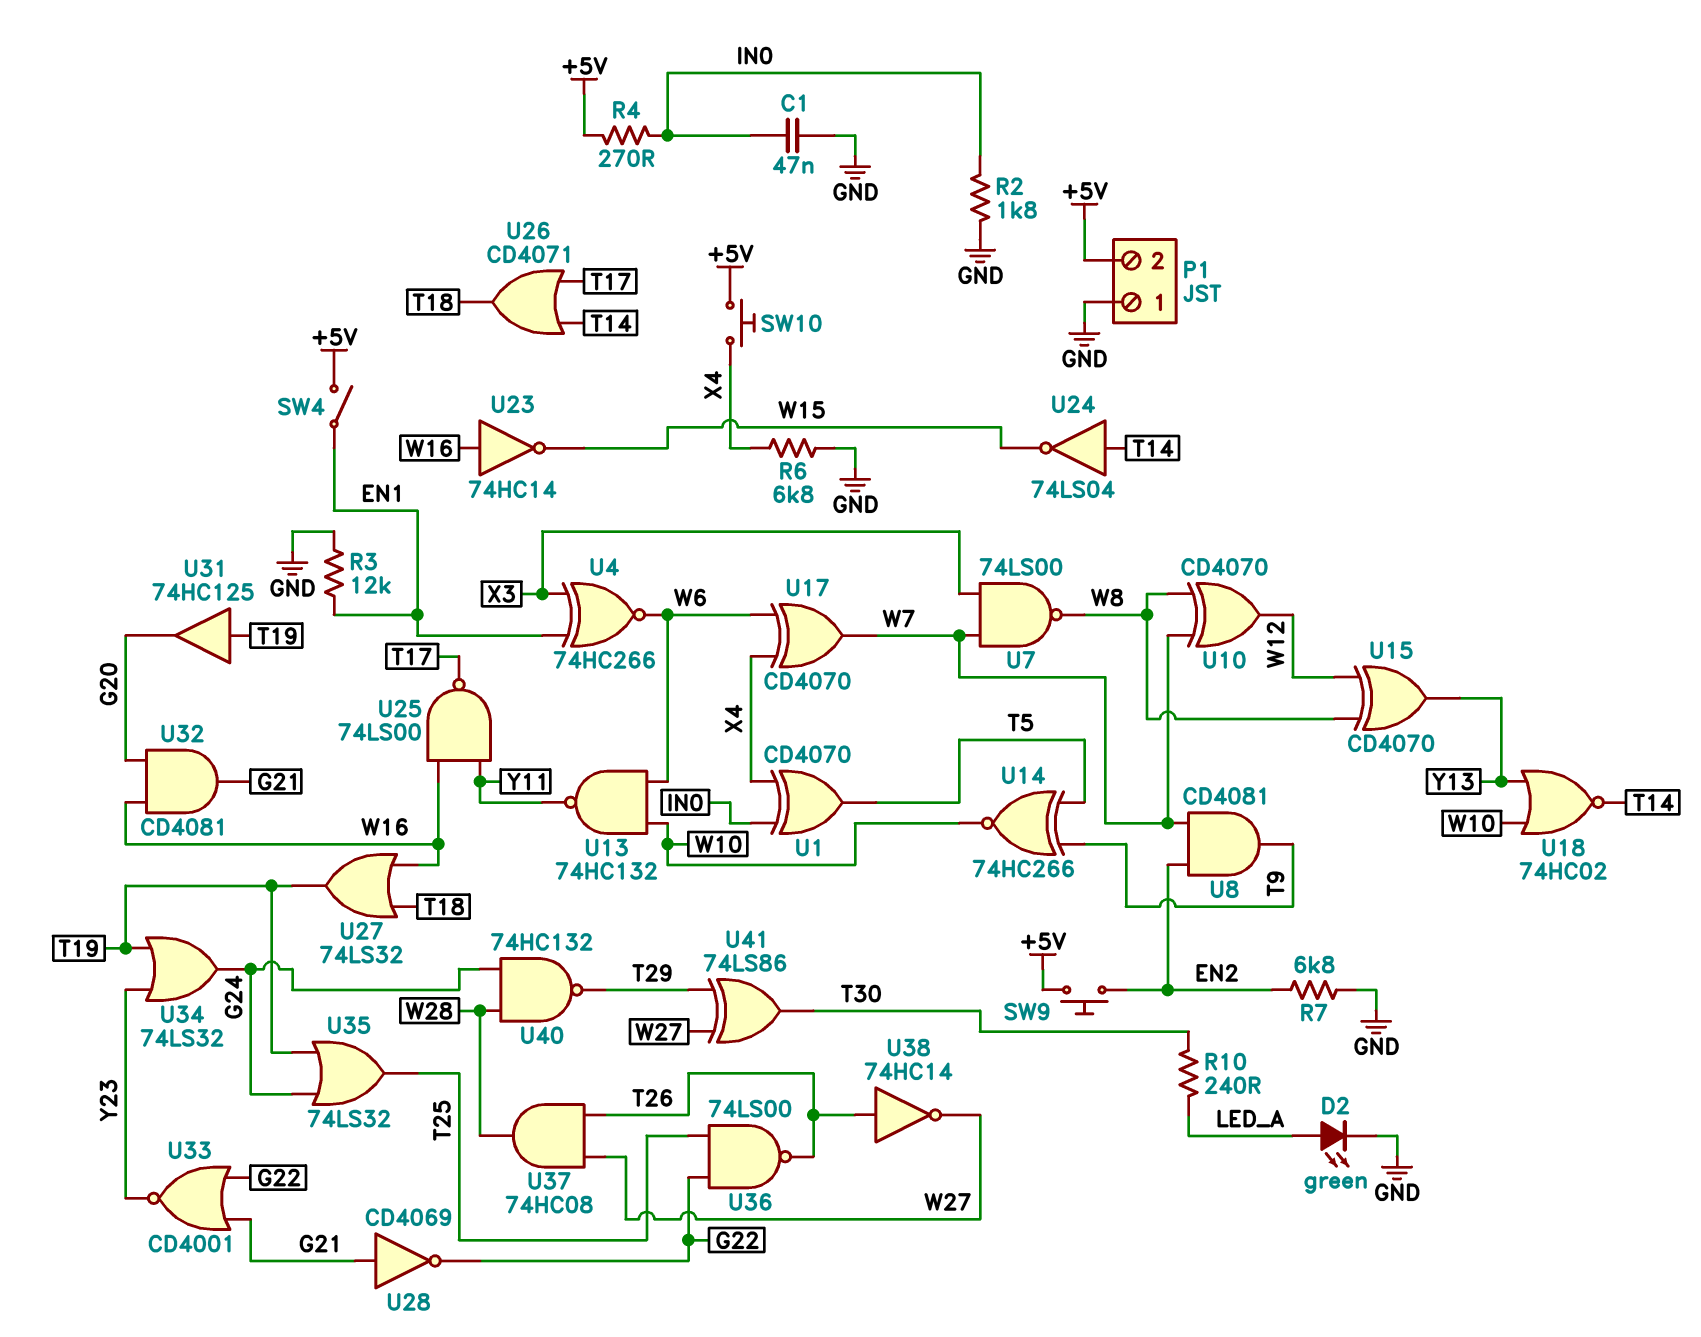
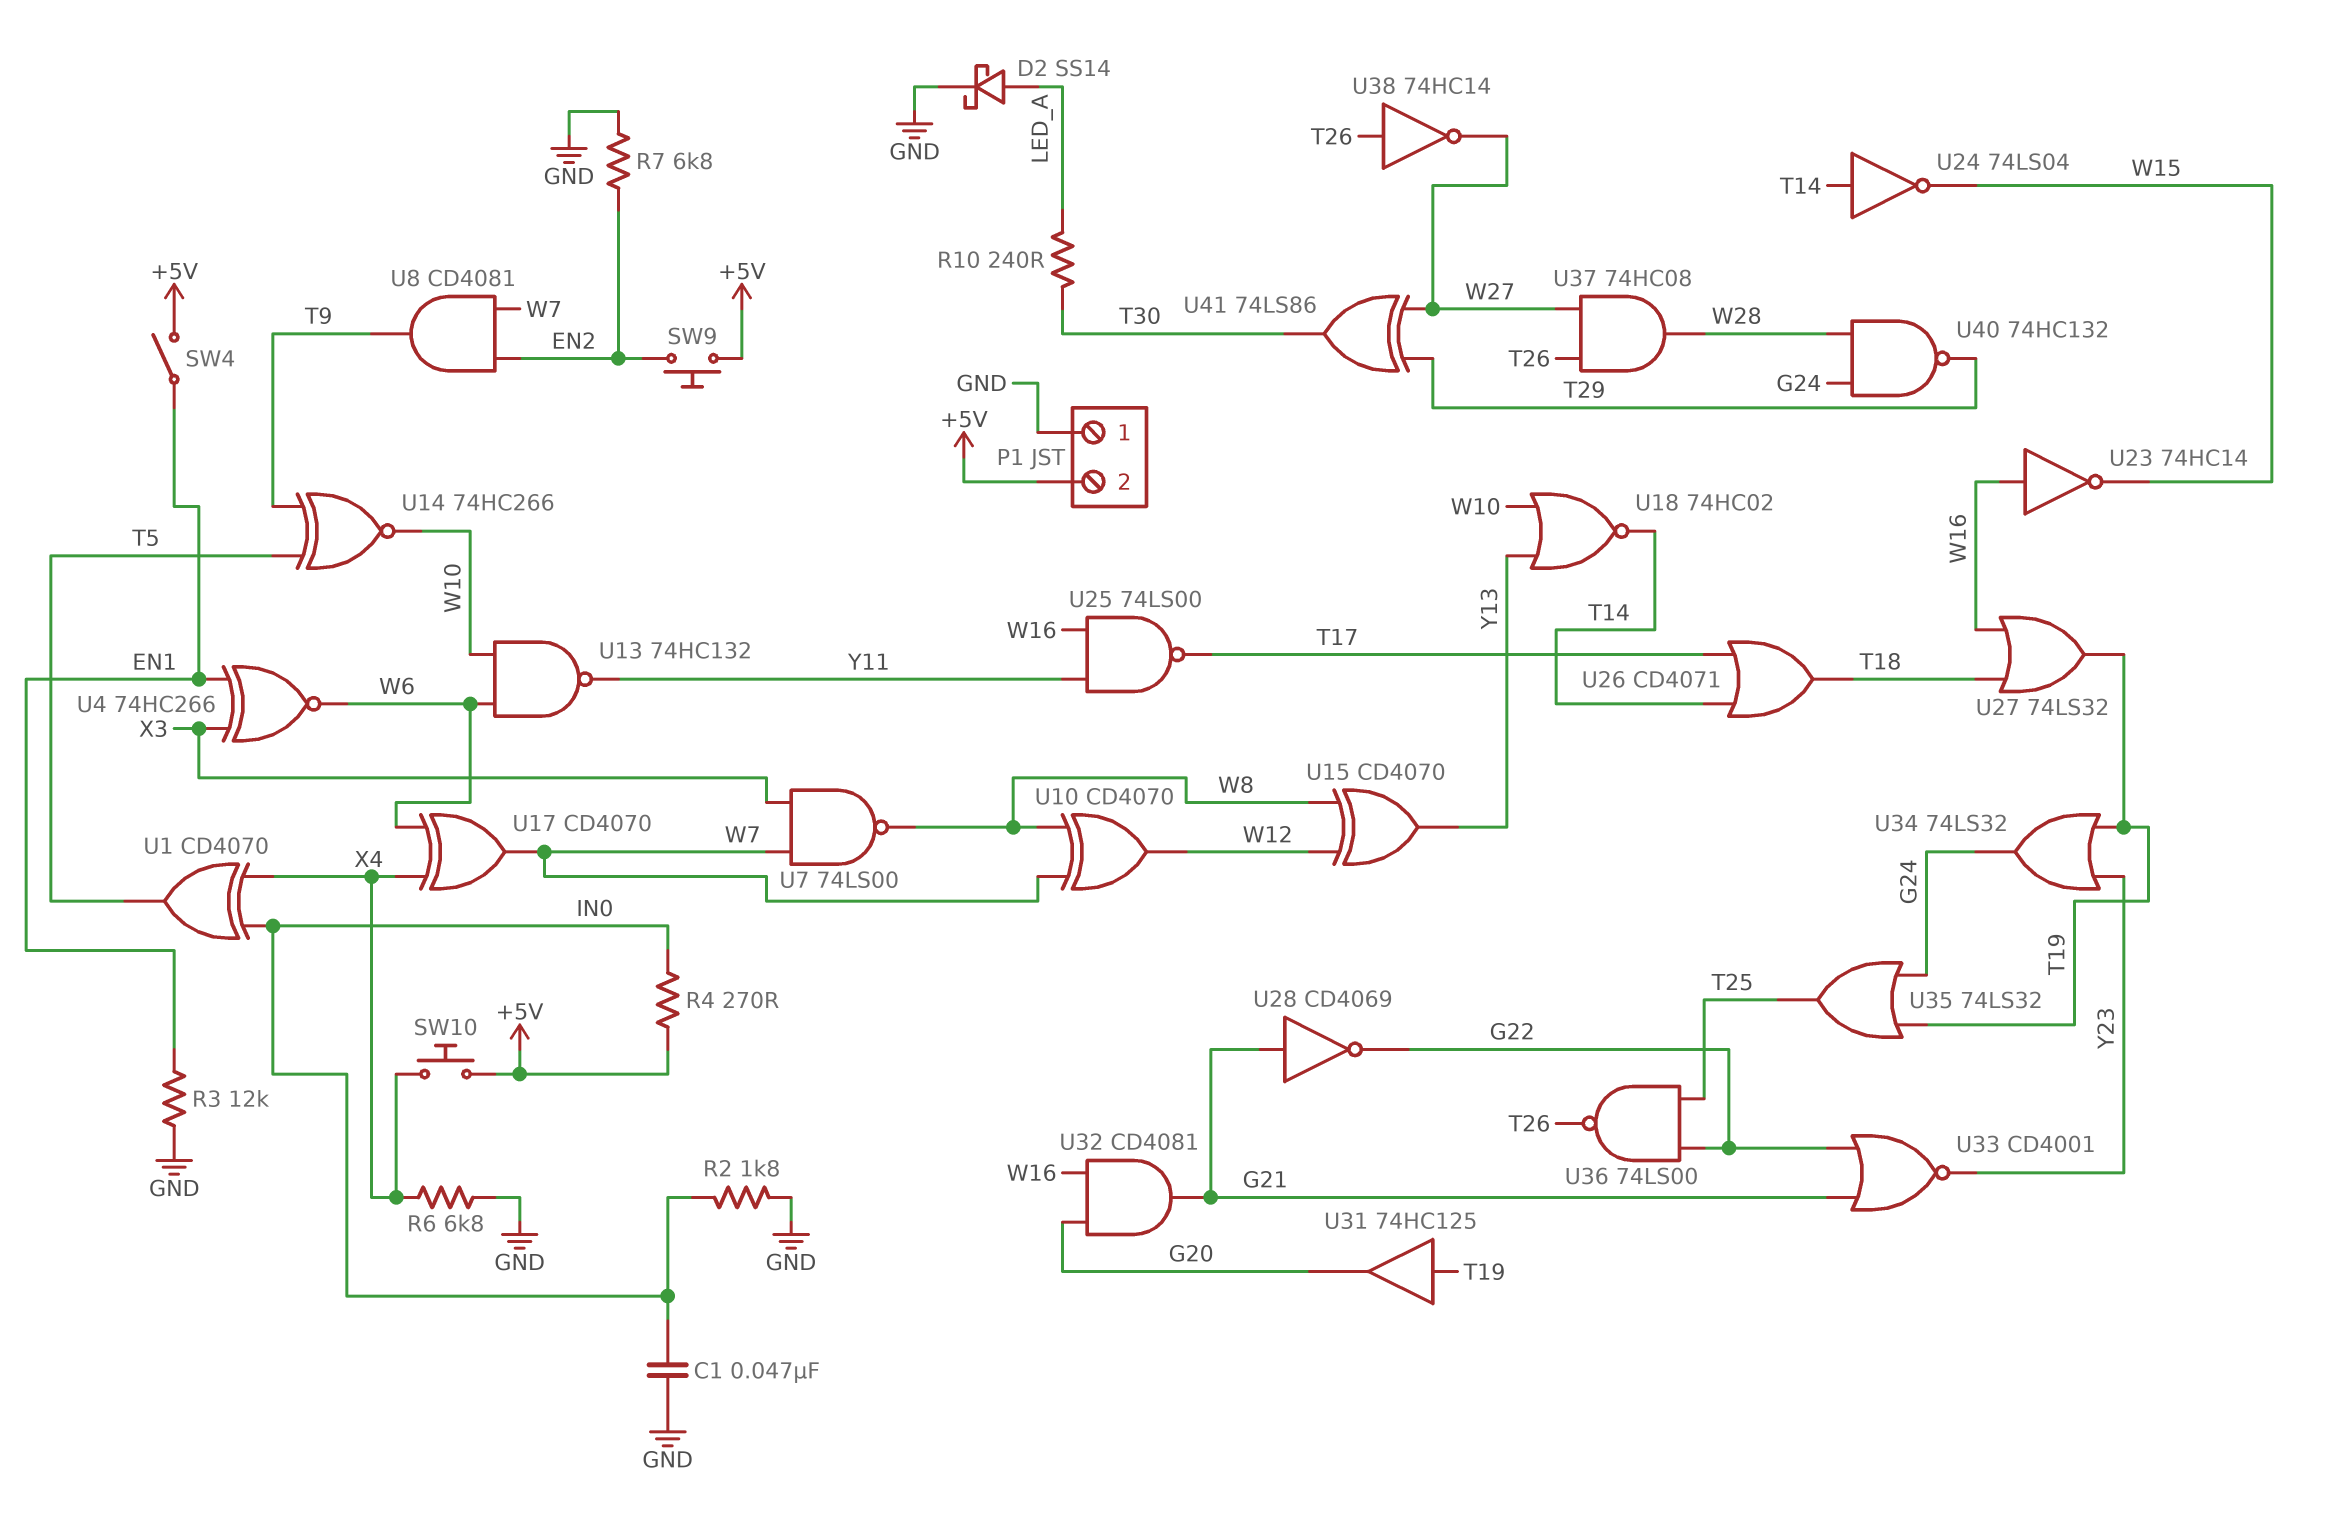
D2: LED green (A LED_A, K GND) -> schottky SS14 (A LED_A, K GND)

